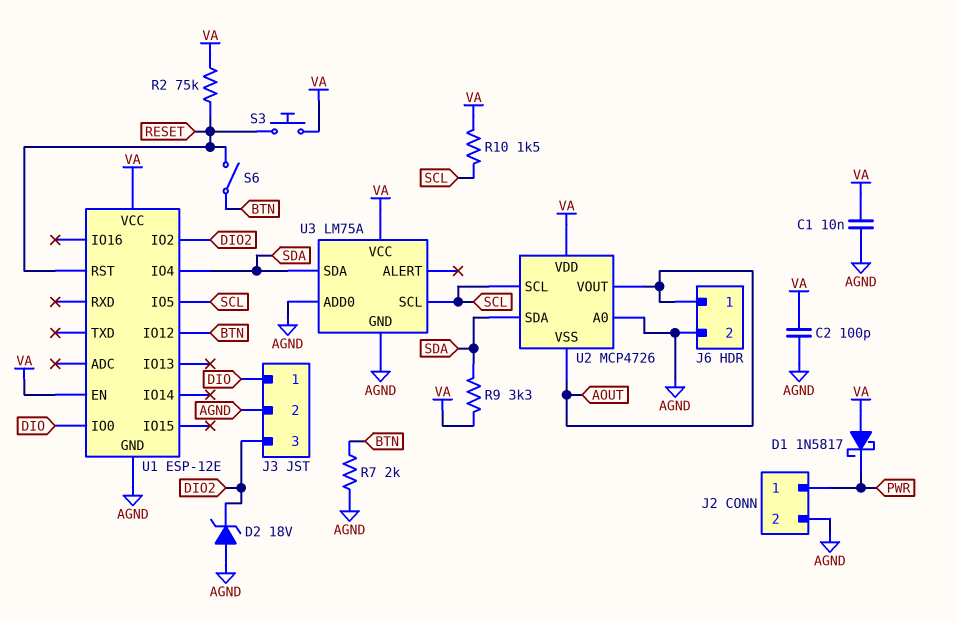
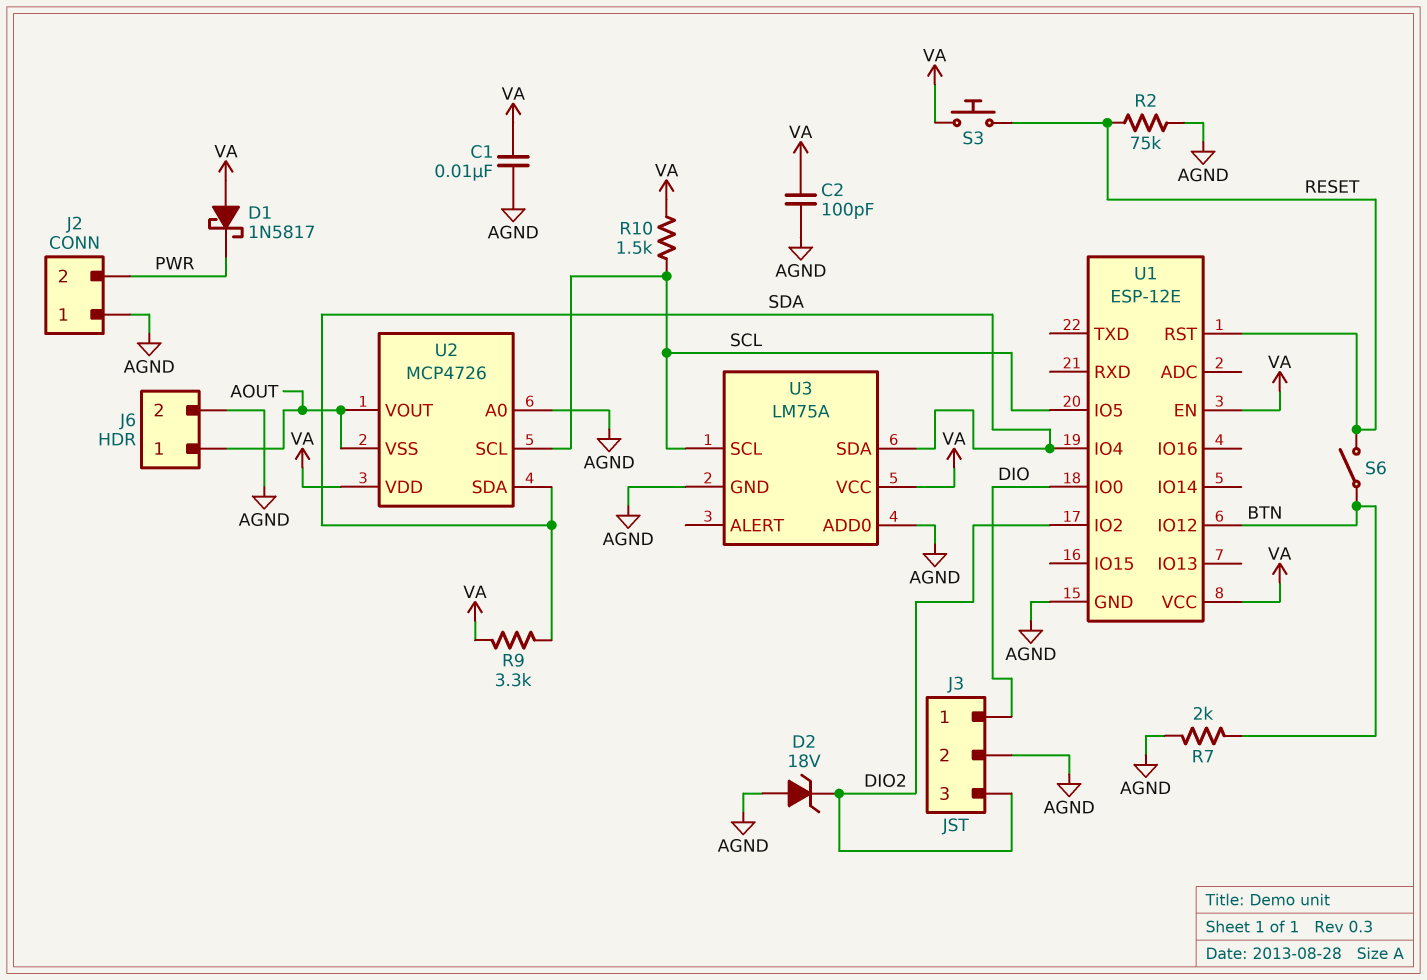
J2 pin 1: PWR -> AGND
J2 pin 2: AGND -> PWR
R2: 75k (RESET, VA) -> 75k (AGND, RESET)

